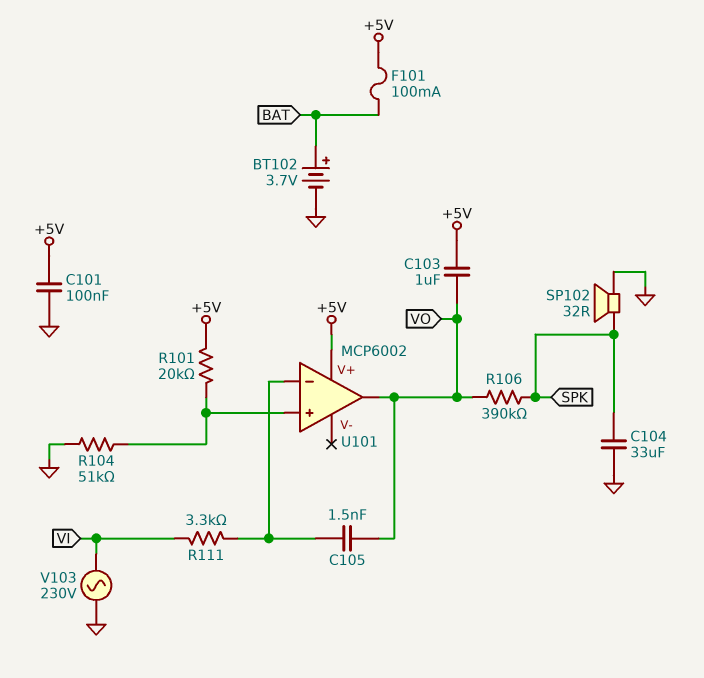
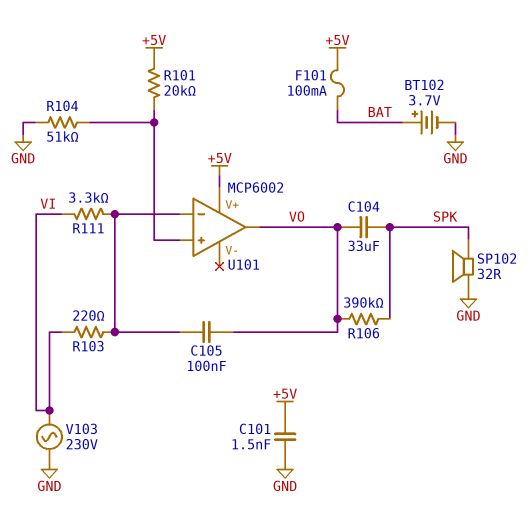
C101: 100nF (+5V, GND) -> 1.5nF (+5V, GND)
C103: 1uF (+5V, VO) -> none
C104: 33uF (GND, SPK) -> 33uF (SPK, VO)
C105: 1.5nF (U101/in-, VO) -> 100nF (U101/in-, VO)
R103: none -> 220 (U101/in-, VI)

